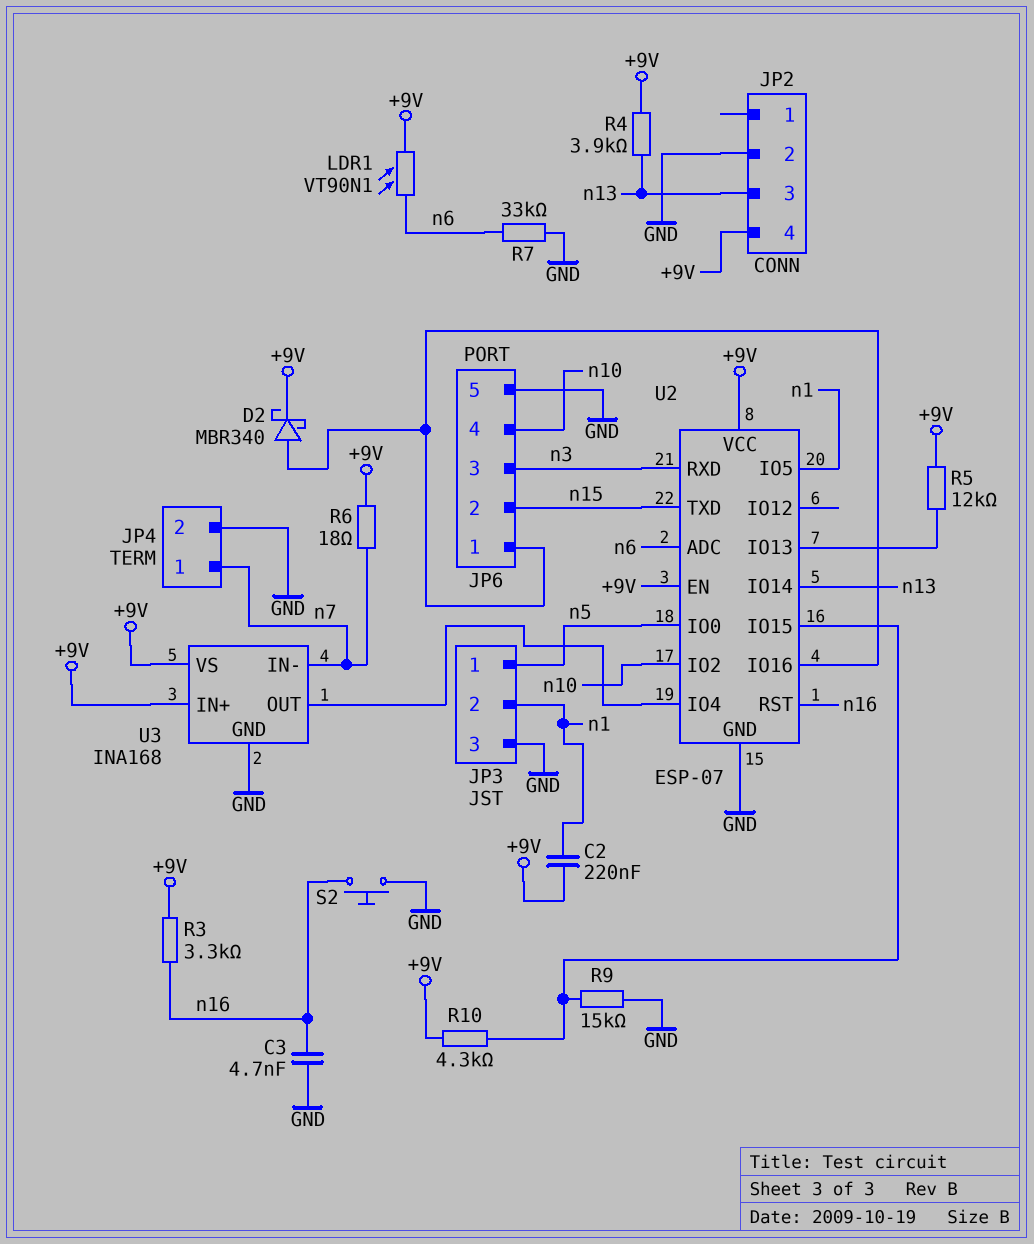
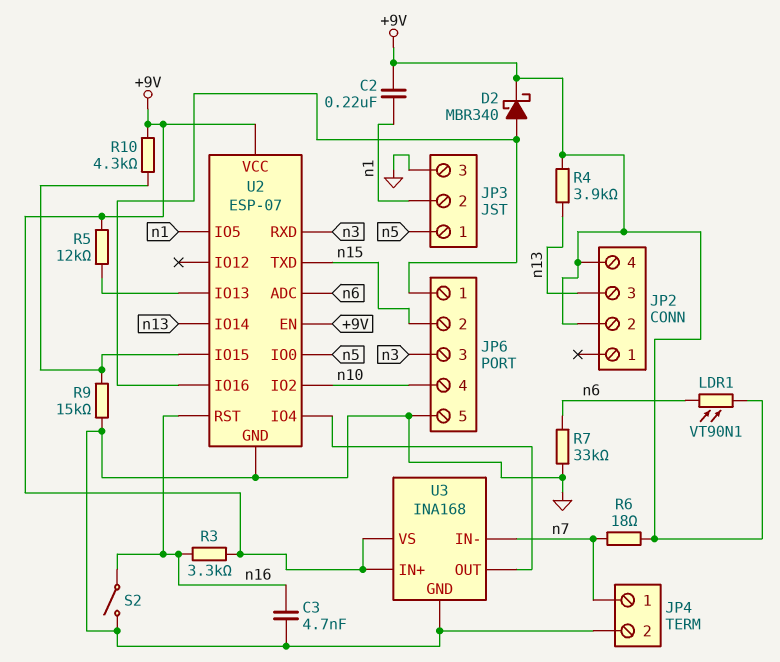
JP2 pin 2: GND -> +9V
S2: button (GND, n16) -> switch (GND, n16)

